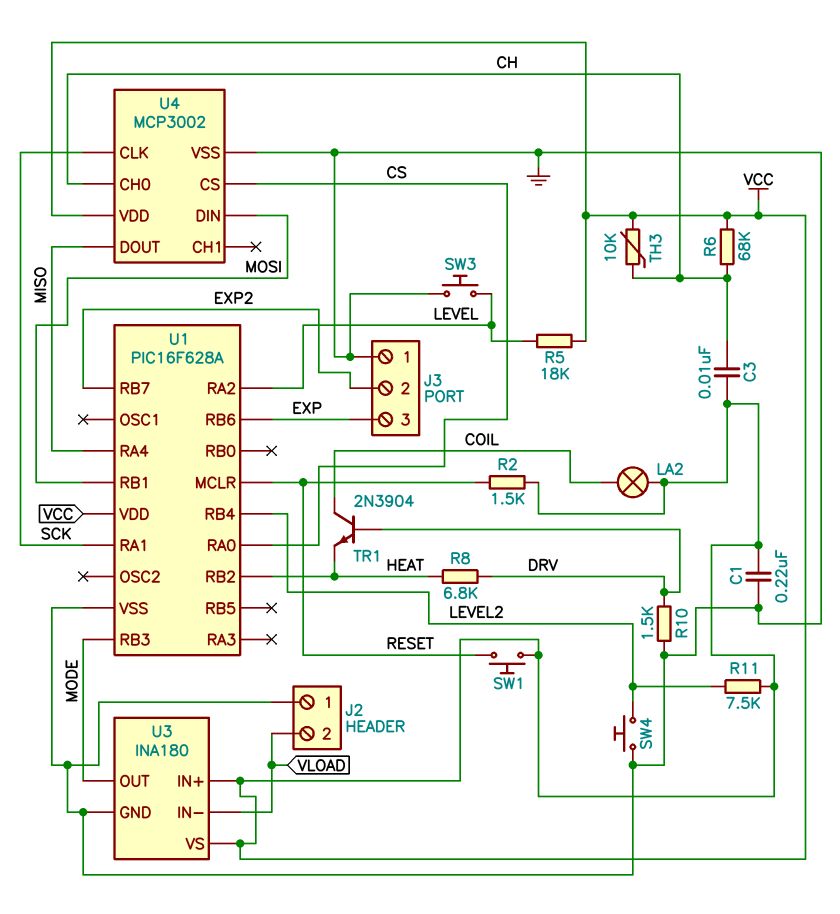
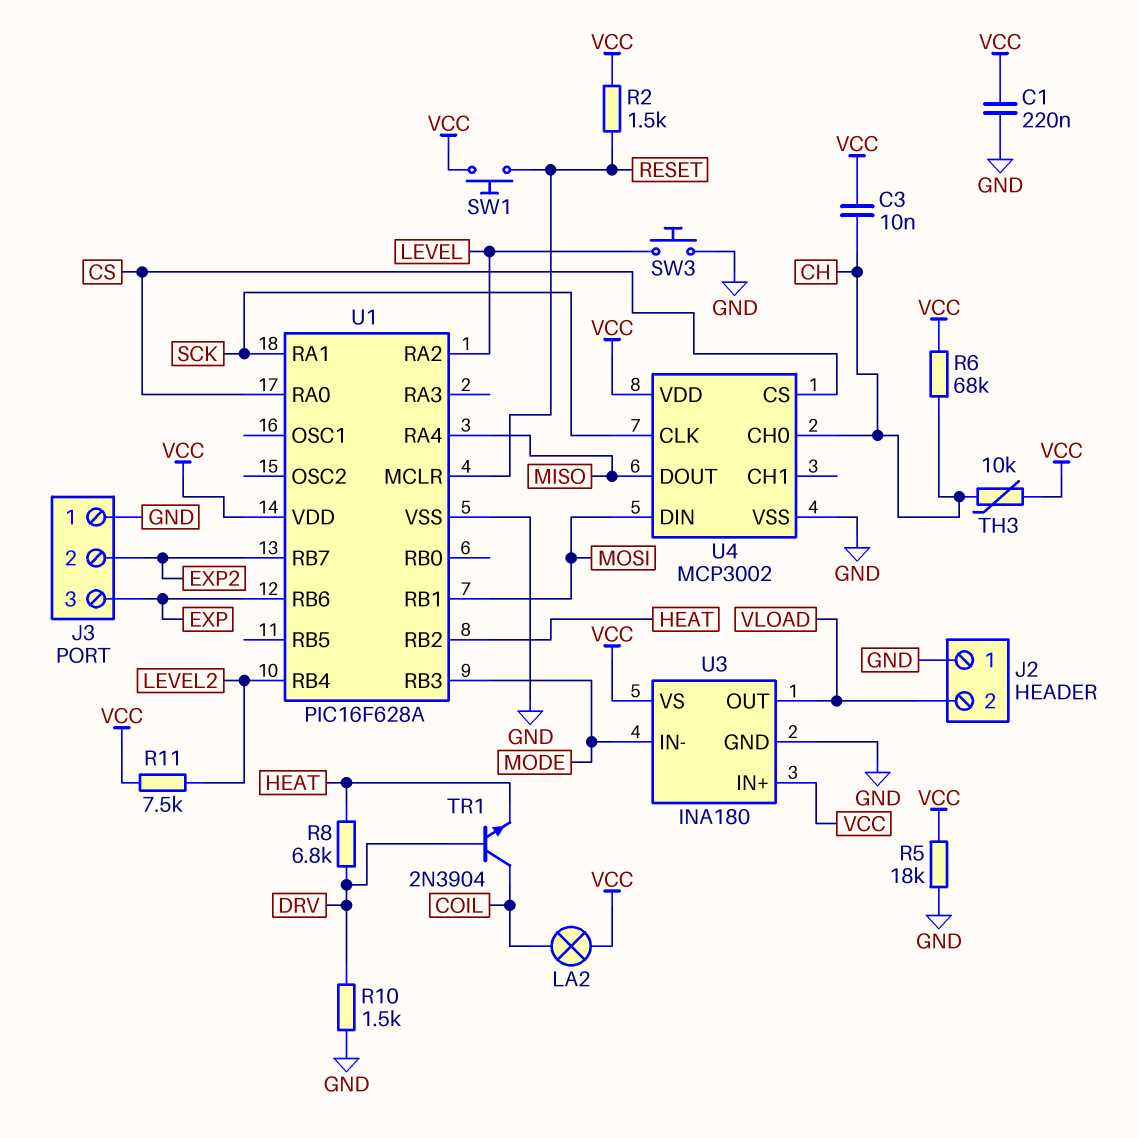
R5: 18k (LEVEL, VCC) -> 18k (GND, VCC)
SW4: button (GND, LEVEL2) -> none
U3 pin IN-: VLOAD -> MODE
U3 pin OUT: MODE -> VLOAD

